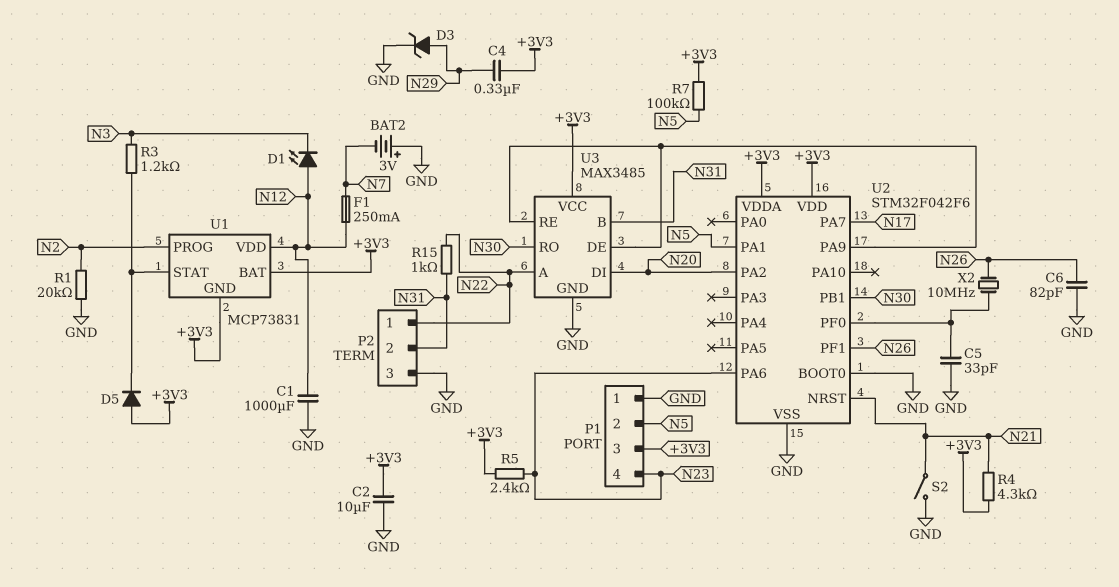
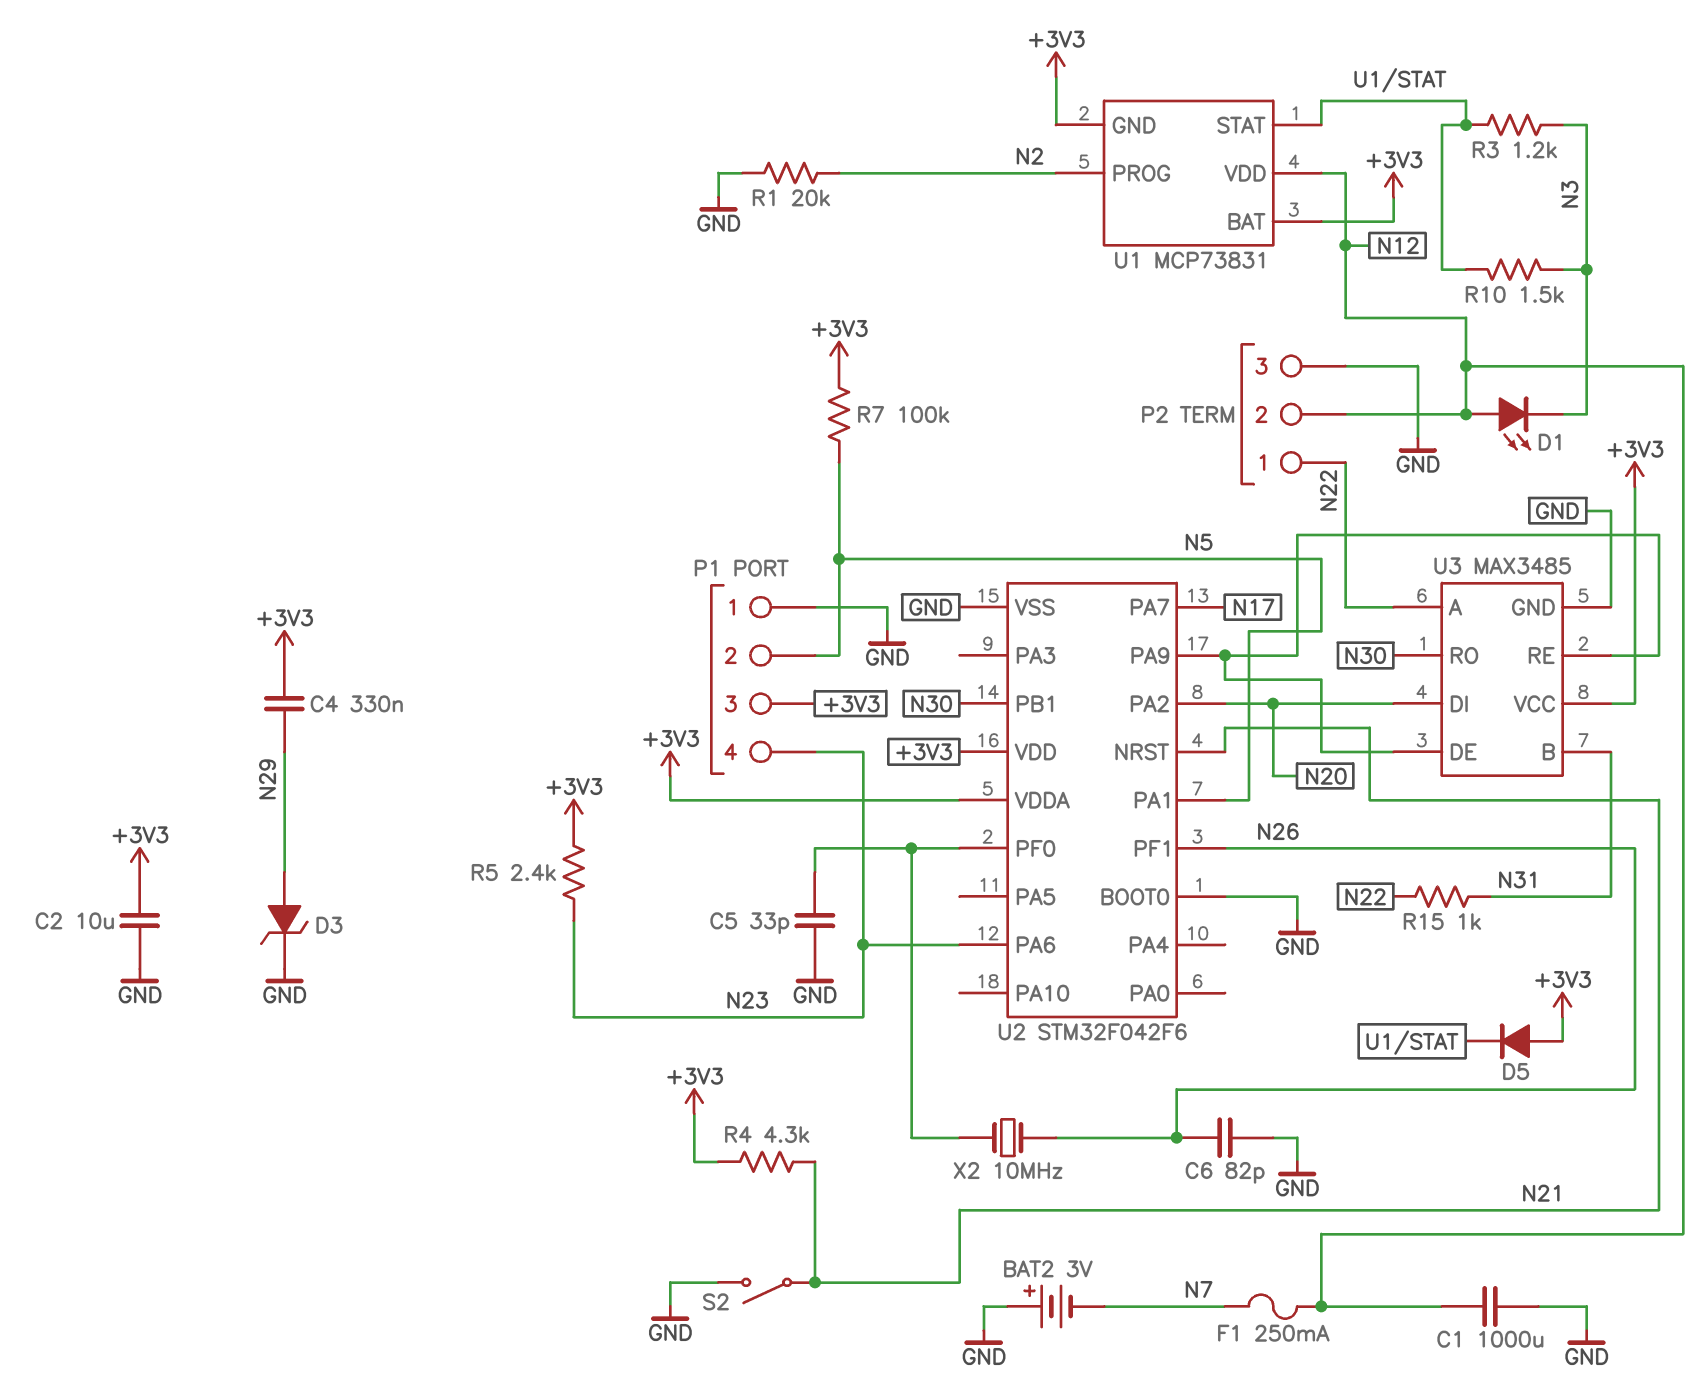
P2 pin 2: N31 -> N12
R10: none -> 1.5k (N3, U1/STAT)

